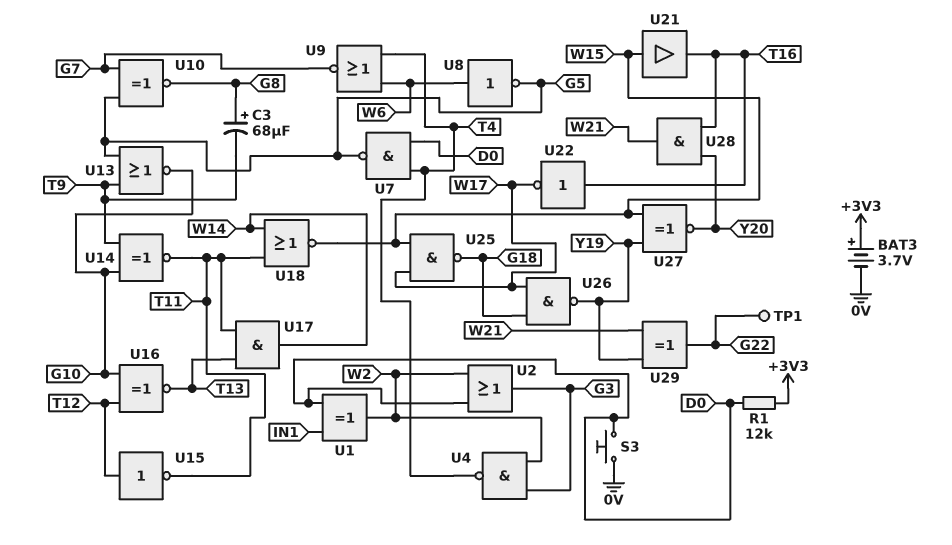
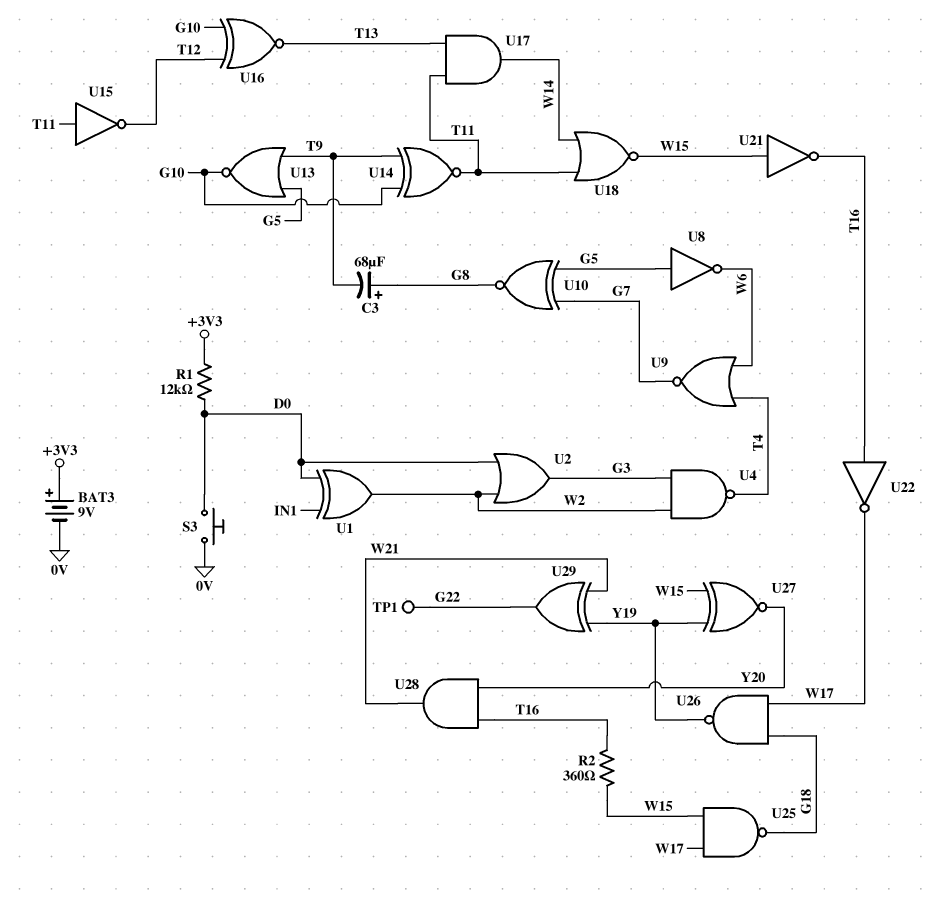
BAT3: 3.7V (plus +3V3, minus 0V) -> 9V (plus +3V3, minus 0V)
R2: none -> 360 (T16, W15)
U7: NAND (in D0, in T4, out G5) -> none
U8: NOT (in W6, out G5) -> NOT (in G5, out W6)
U15: NOT (in T12, out T11) -> NOT (in T11, out T12)
U21: buffer (in W15, out T16) -> NOT (in W15, out T16)

